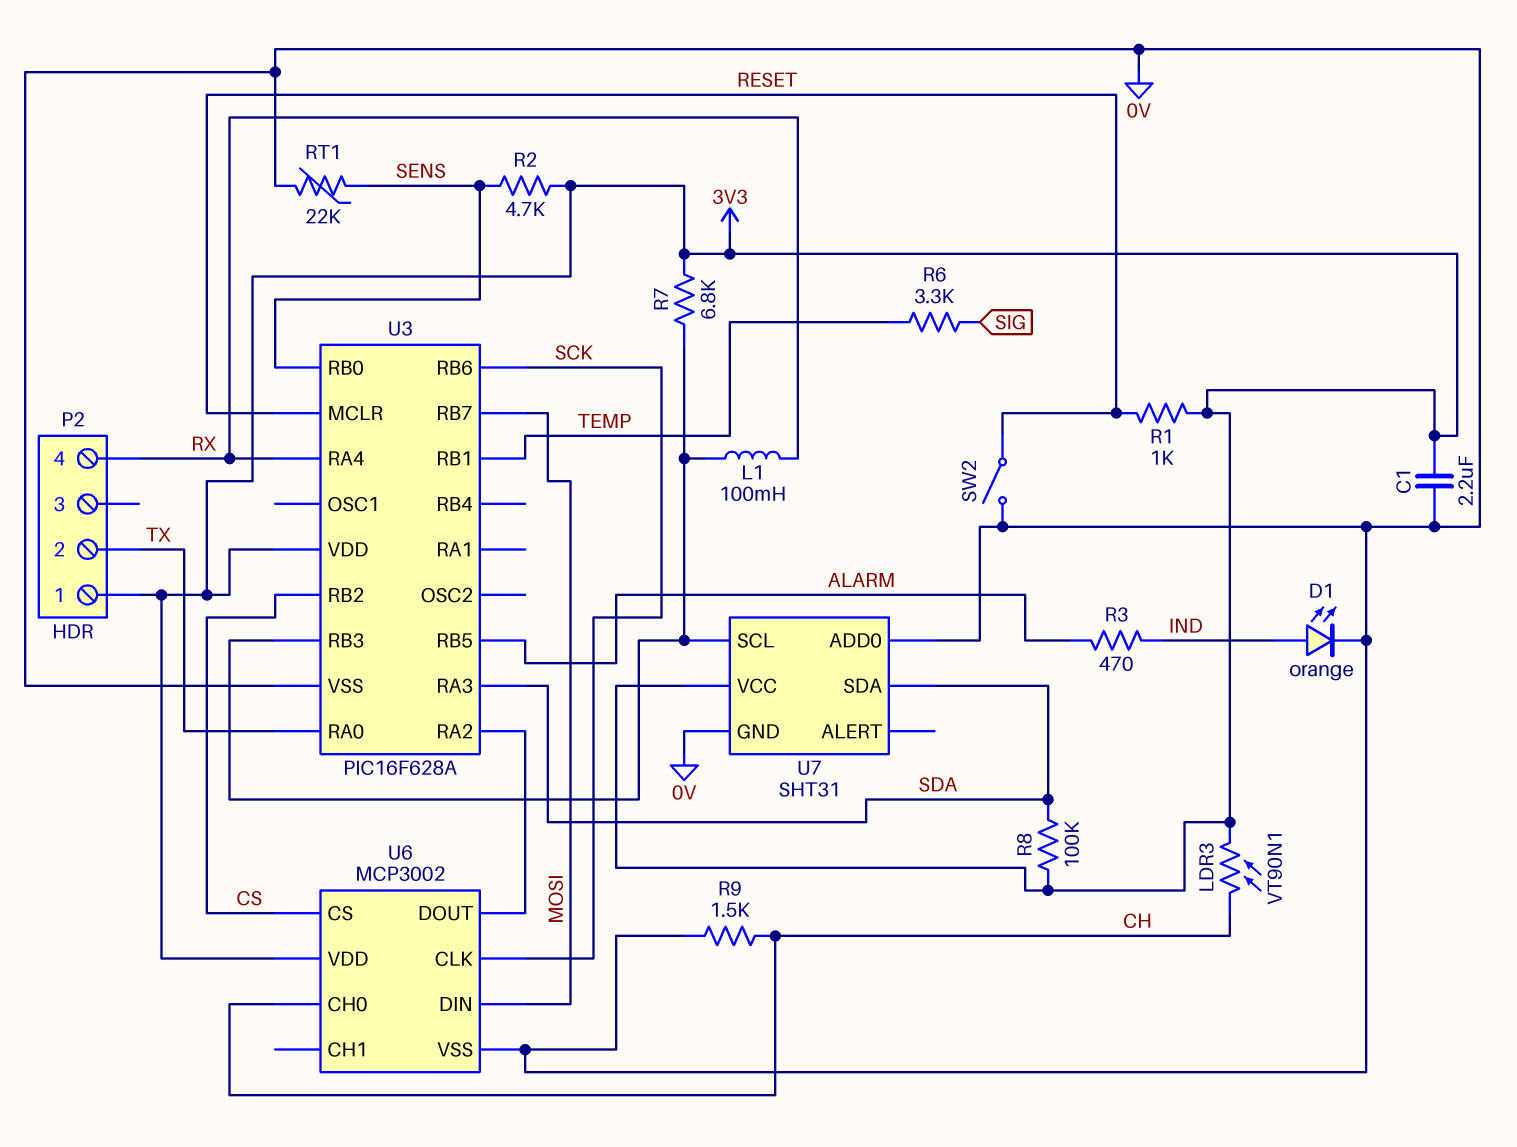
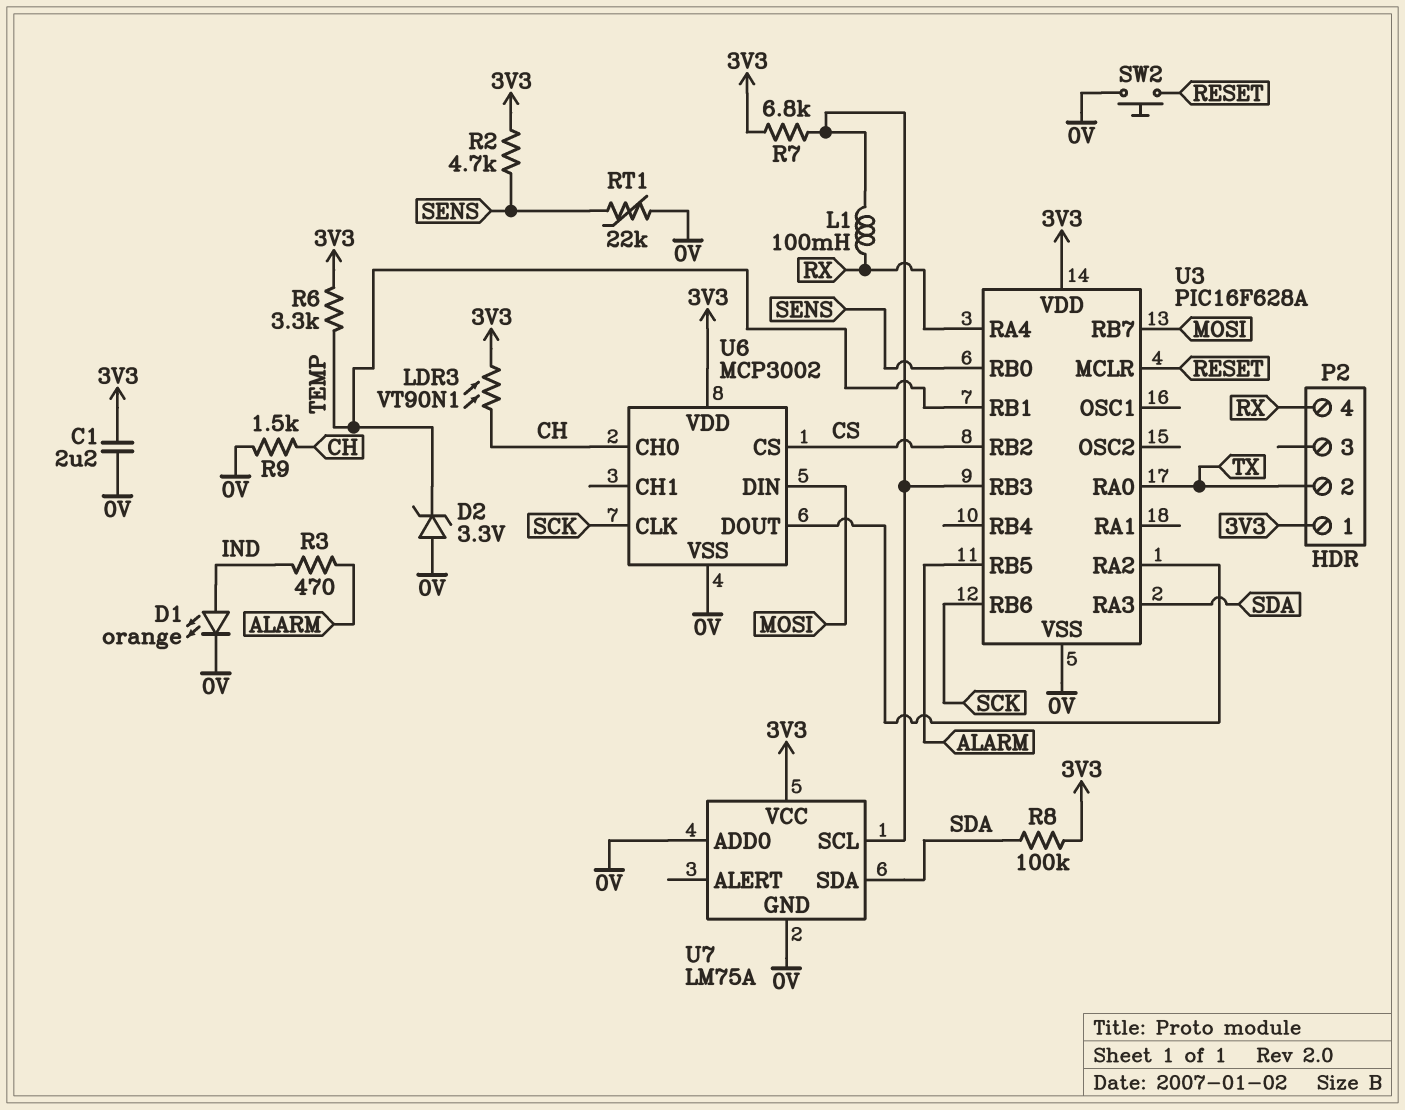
D2: none -> zener 3.3V (A 0V, K TEMP)
R1: 1k (3V3, RESET) -> none
R6: 3.3k (SIG, TEMP) -> 3.3k (3V3, TEMP)
SW2: switch (0V, RESET) -> button (0V, RESET)
U7: SHT31 -> LM75A

